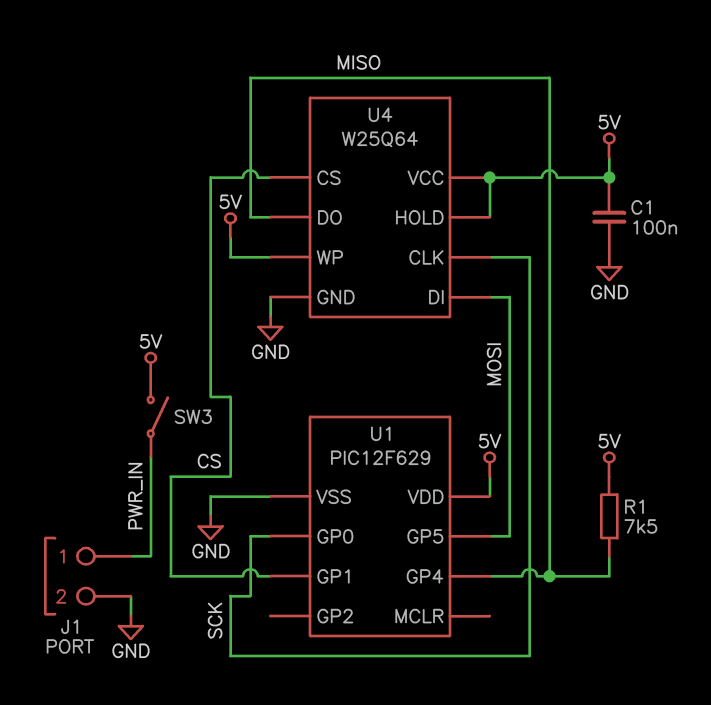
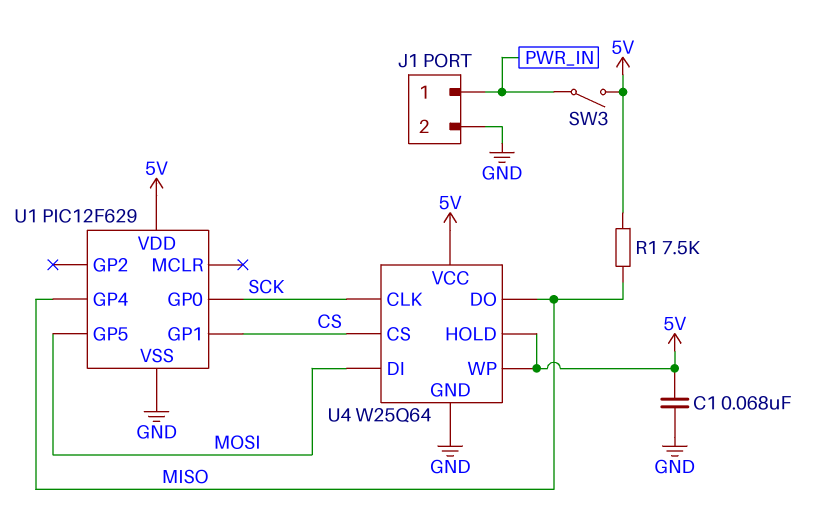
C1: 100nF (5V, GND) -> 68nF (5V, GND)

